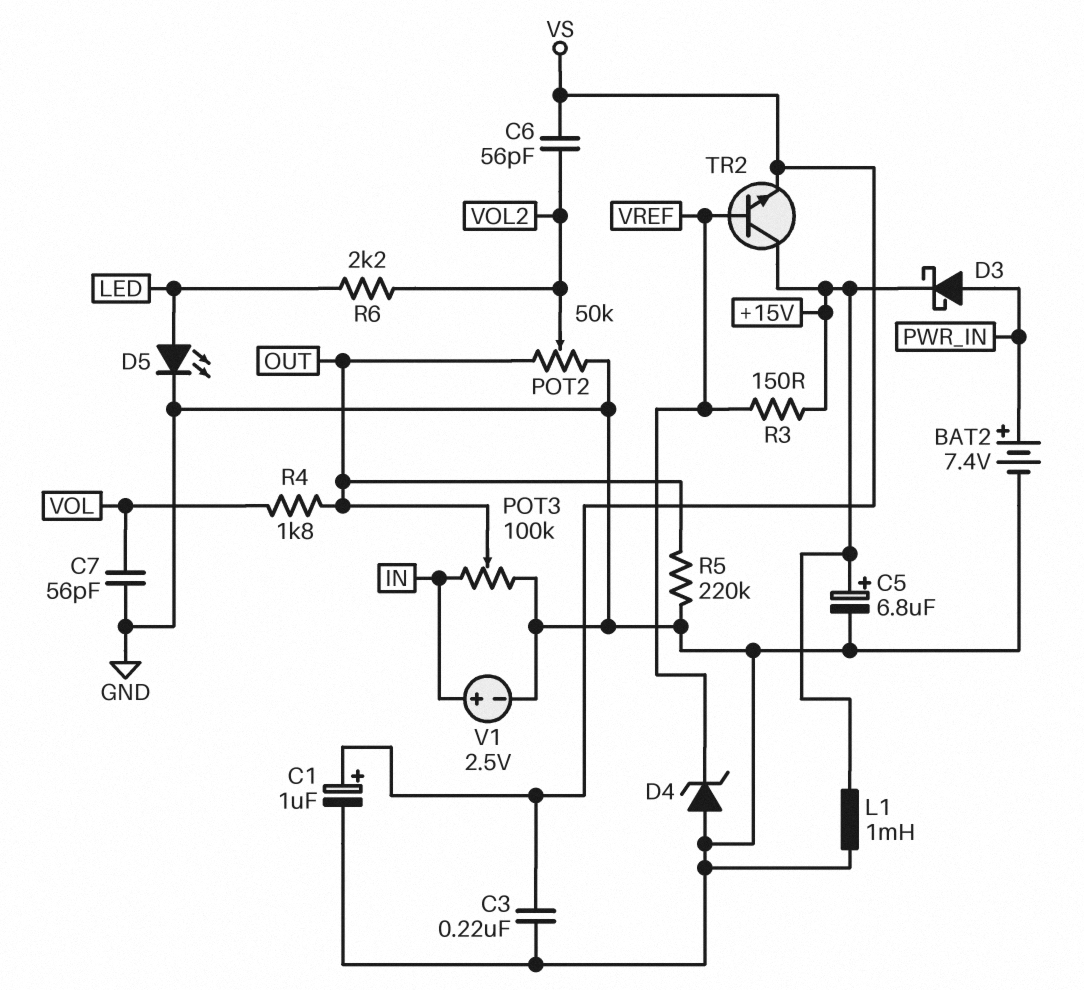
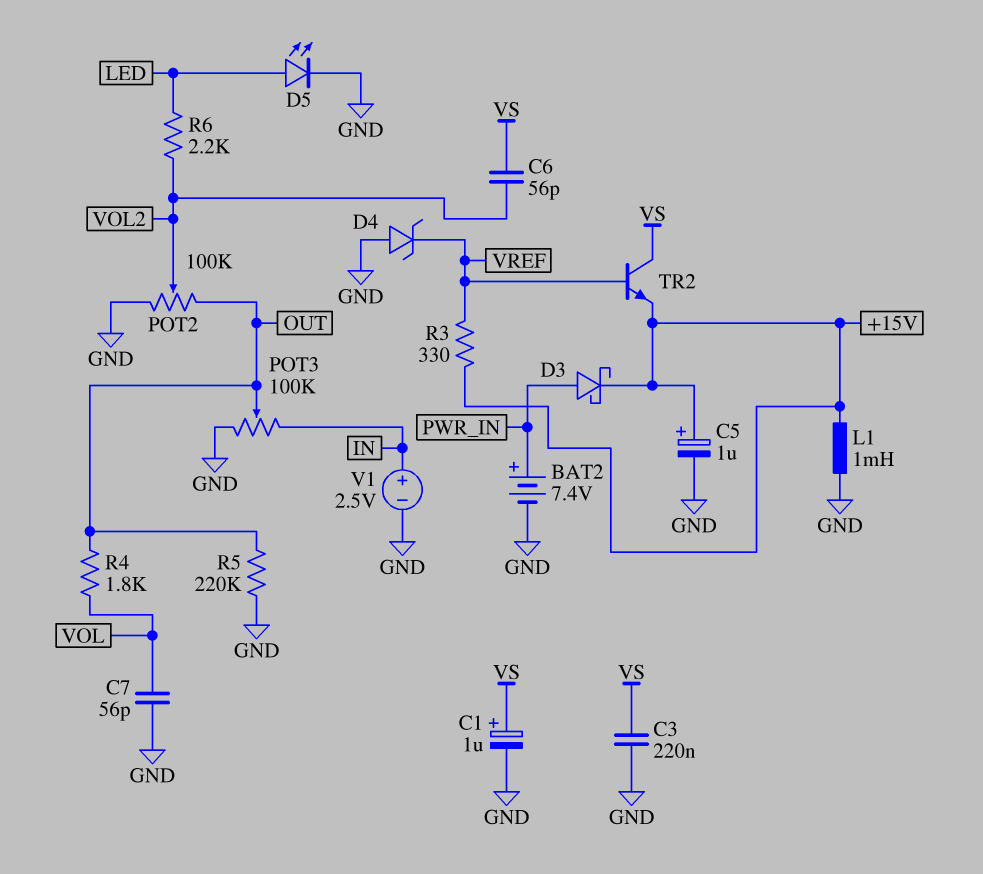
C5: 6.8uF (plus +15V, minus GND) -> 1uF (plus +15V, minus GND)
POT2: 50k (GND, OUT, wiper VOL2) -> 100k (GND, OUT, wiper VOL2)
R3: 150 (+15V, VREF) -> 330 (+15V, VREF)
TR2: NPN (B VREF, C +15V, E VS) -> NPN (B VREF, C VS, E +15V)

